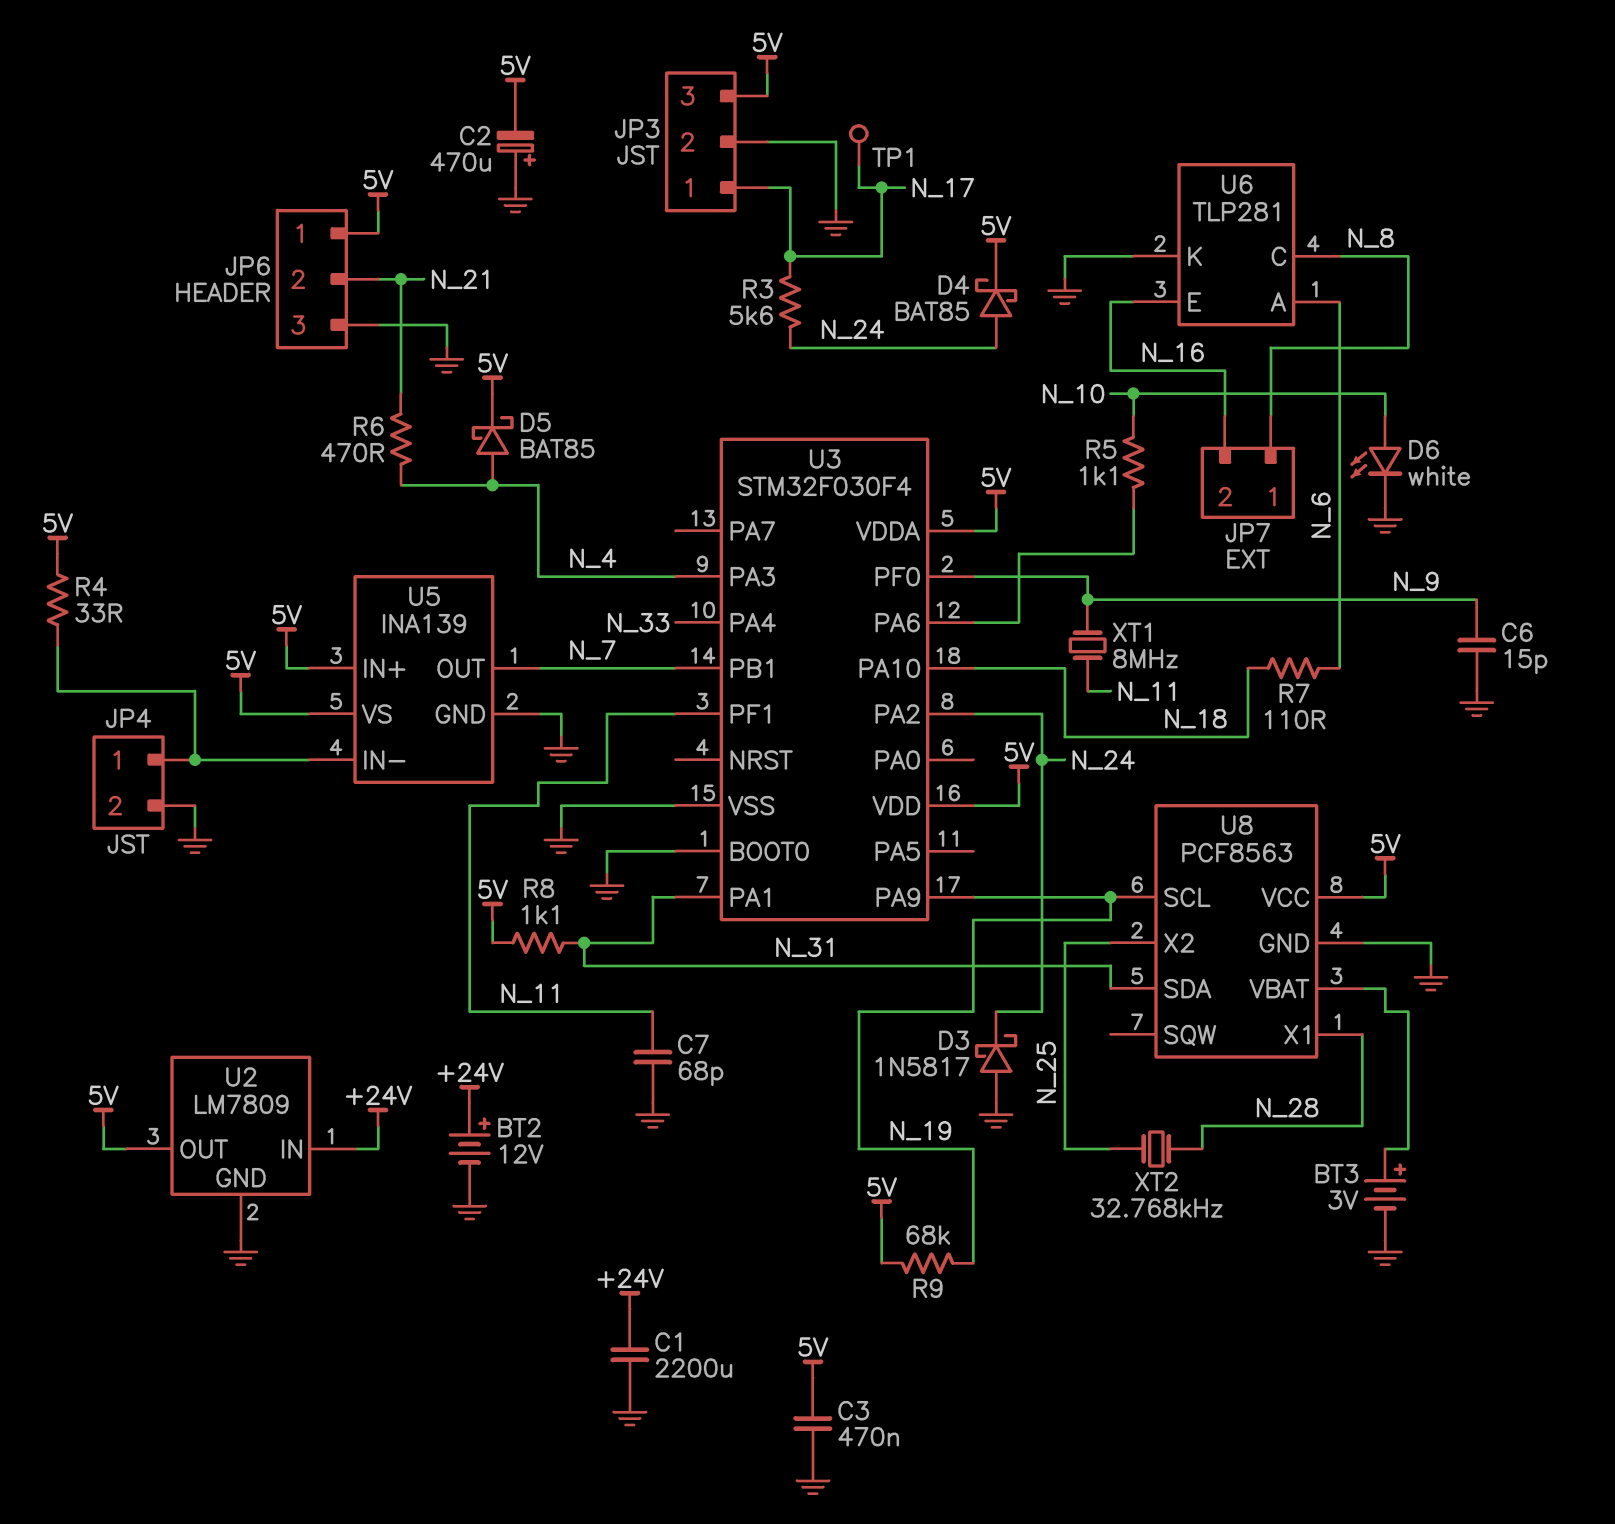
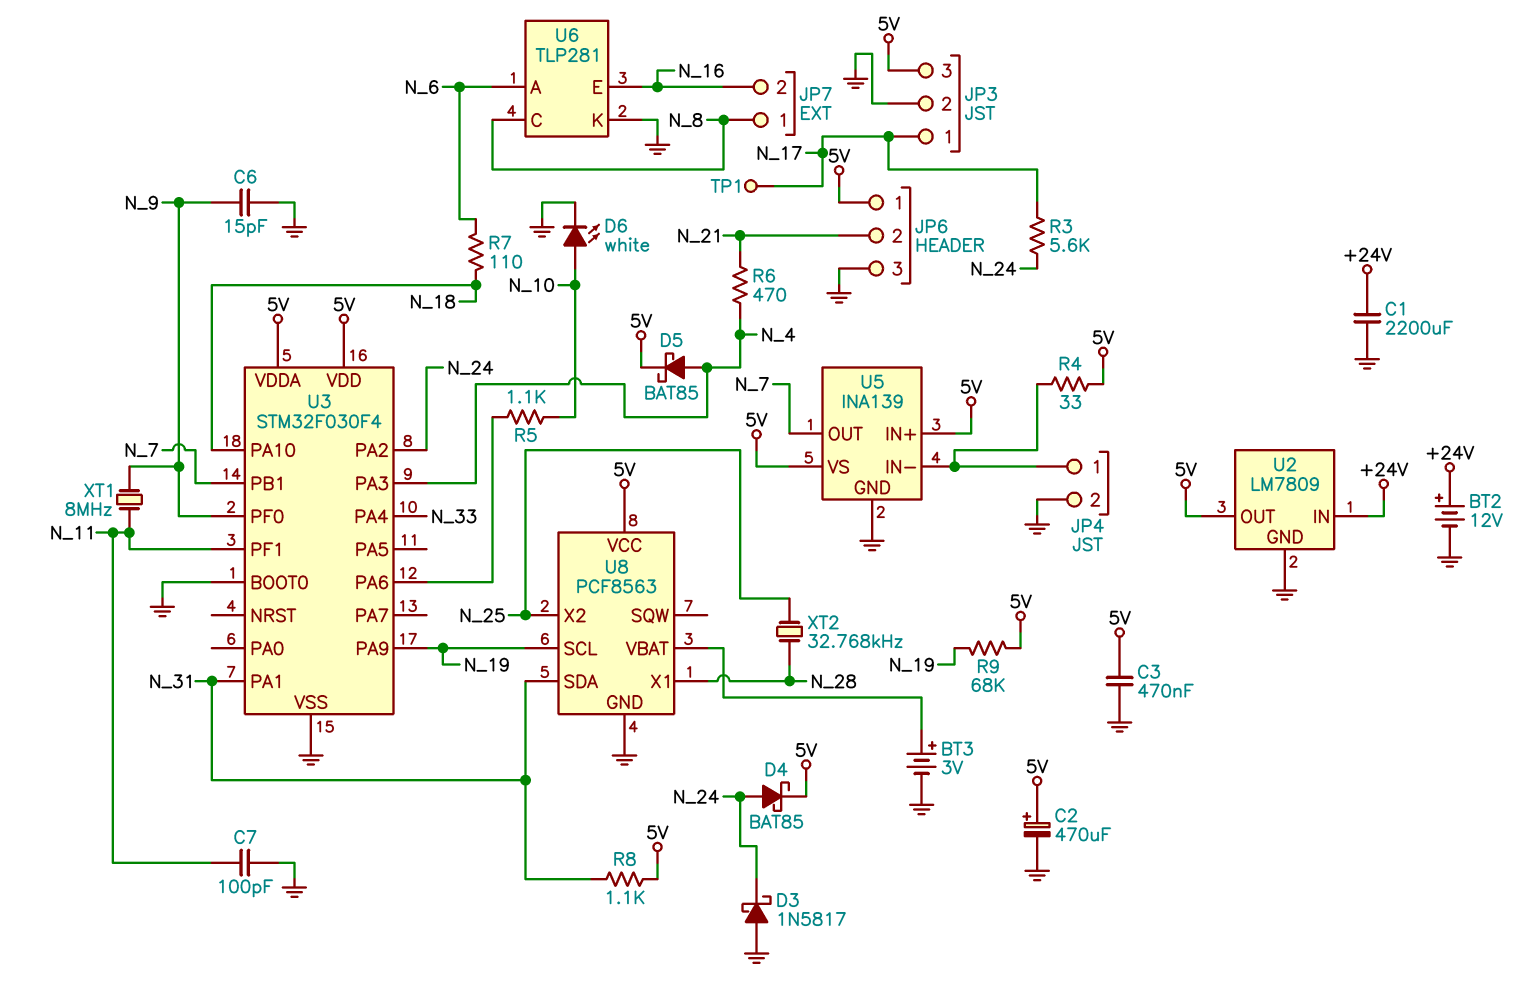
C2: 470uF (plus GND, minus 5V) -> 470uF (plus 5V, minus GND)
C7: 68pF (GND, N_11) -> 100pF (GND, N_11)

